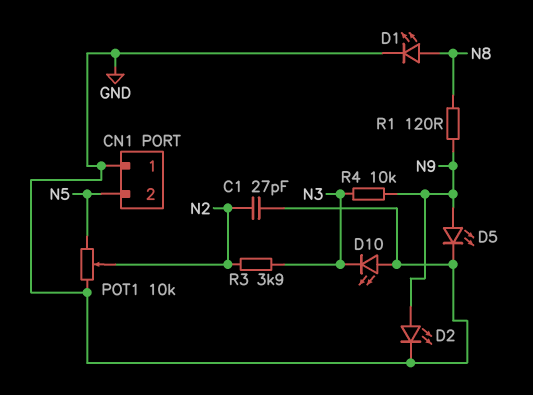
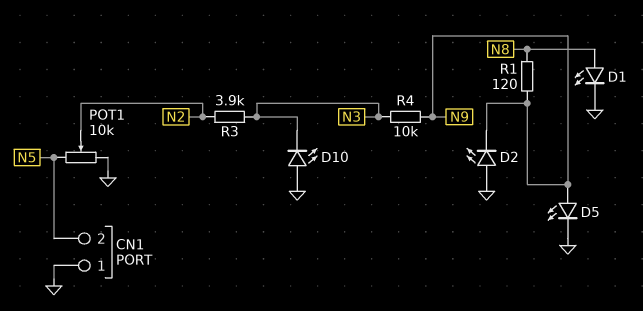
C1: 27pF (GND, N2) -> none
D2: LED (A N9, K GND) -> LED (A GND, K N9)

